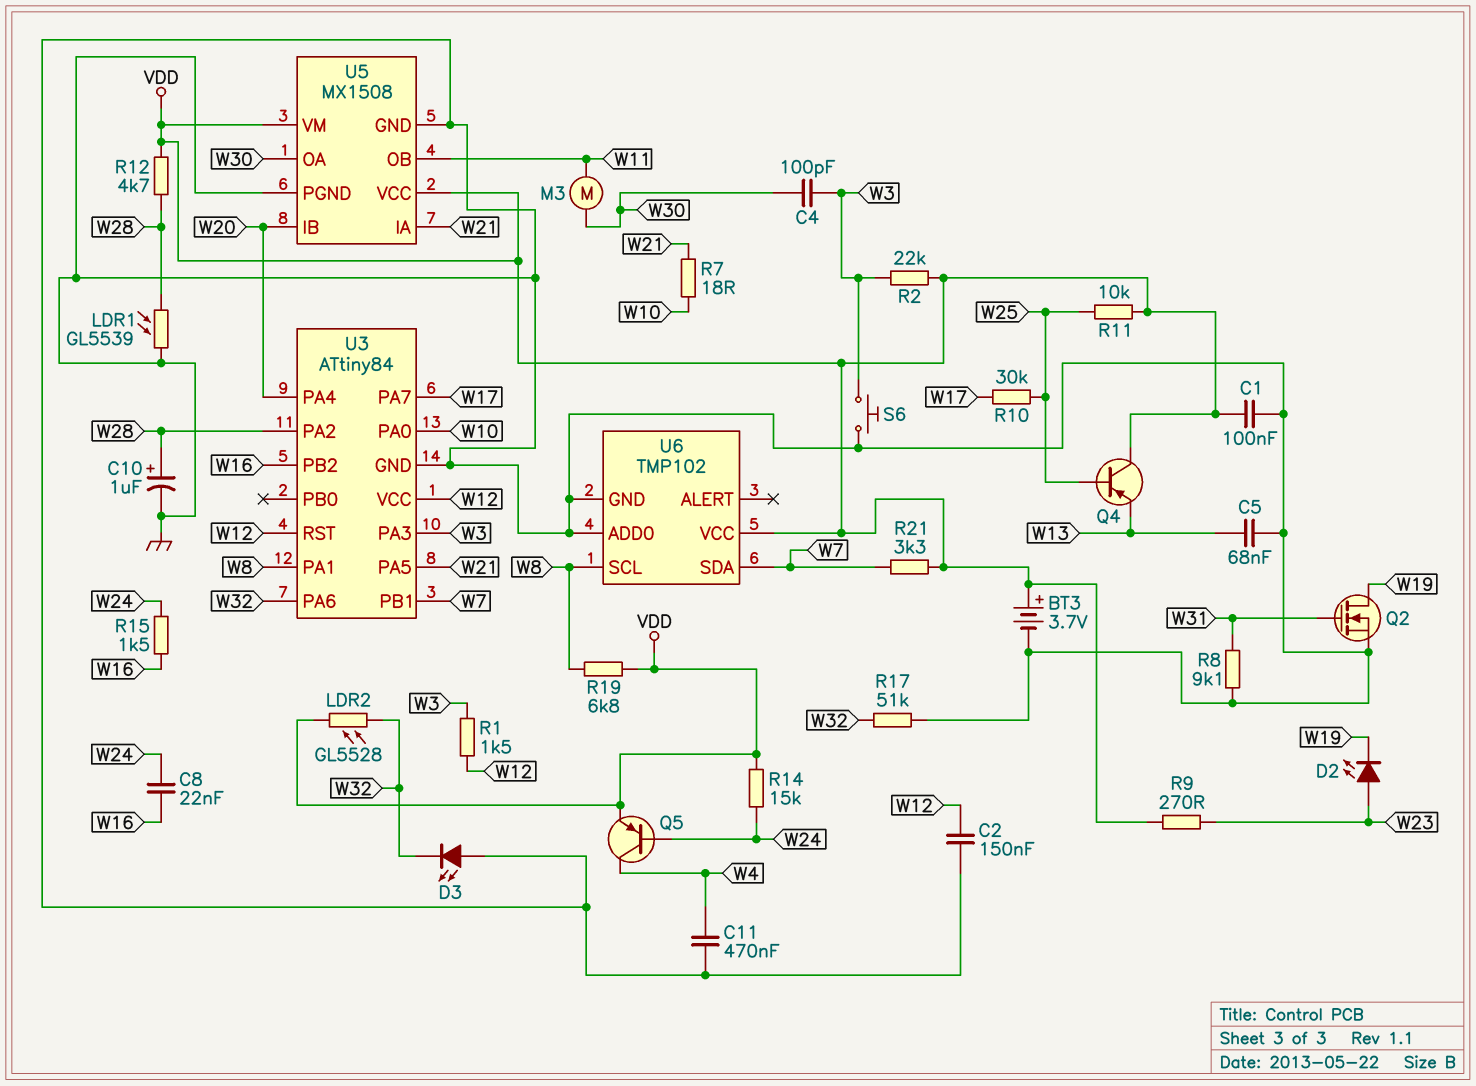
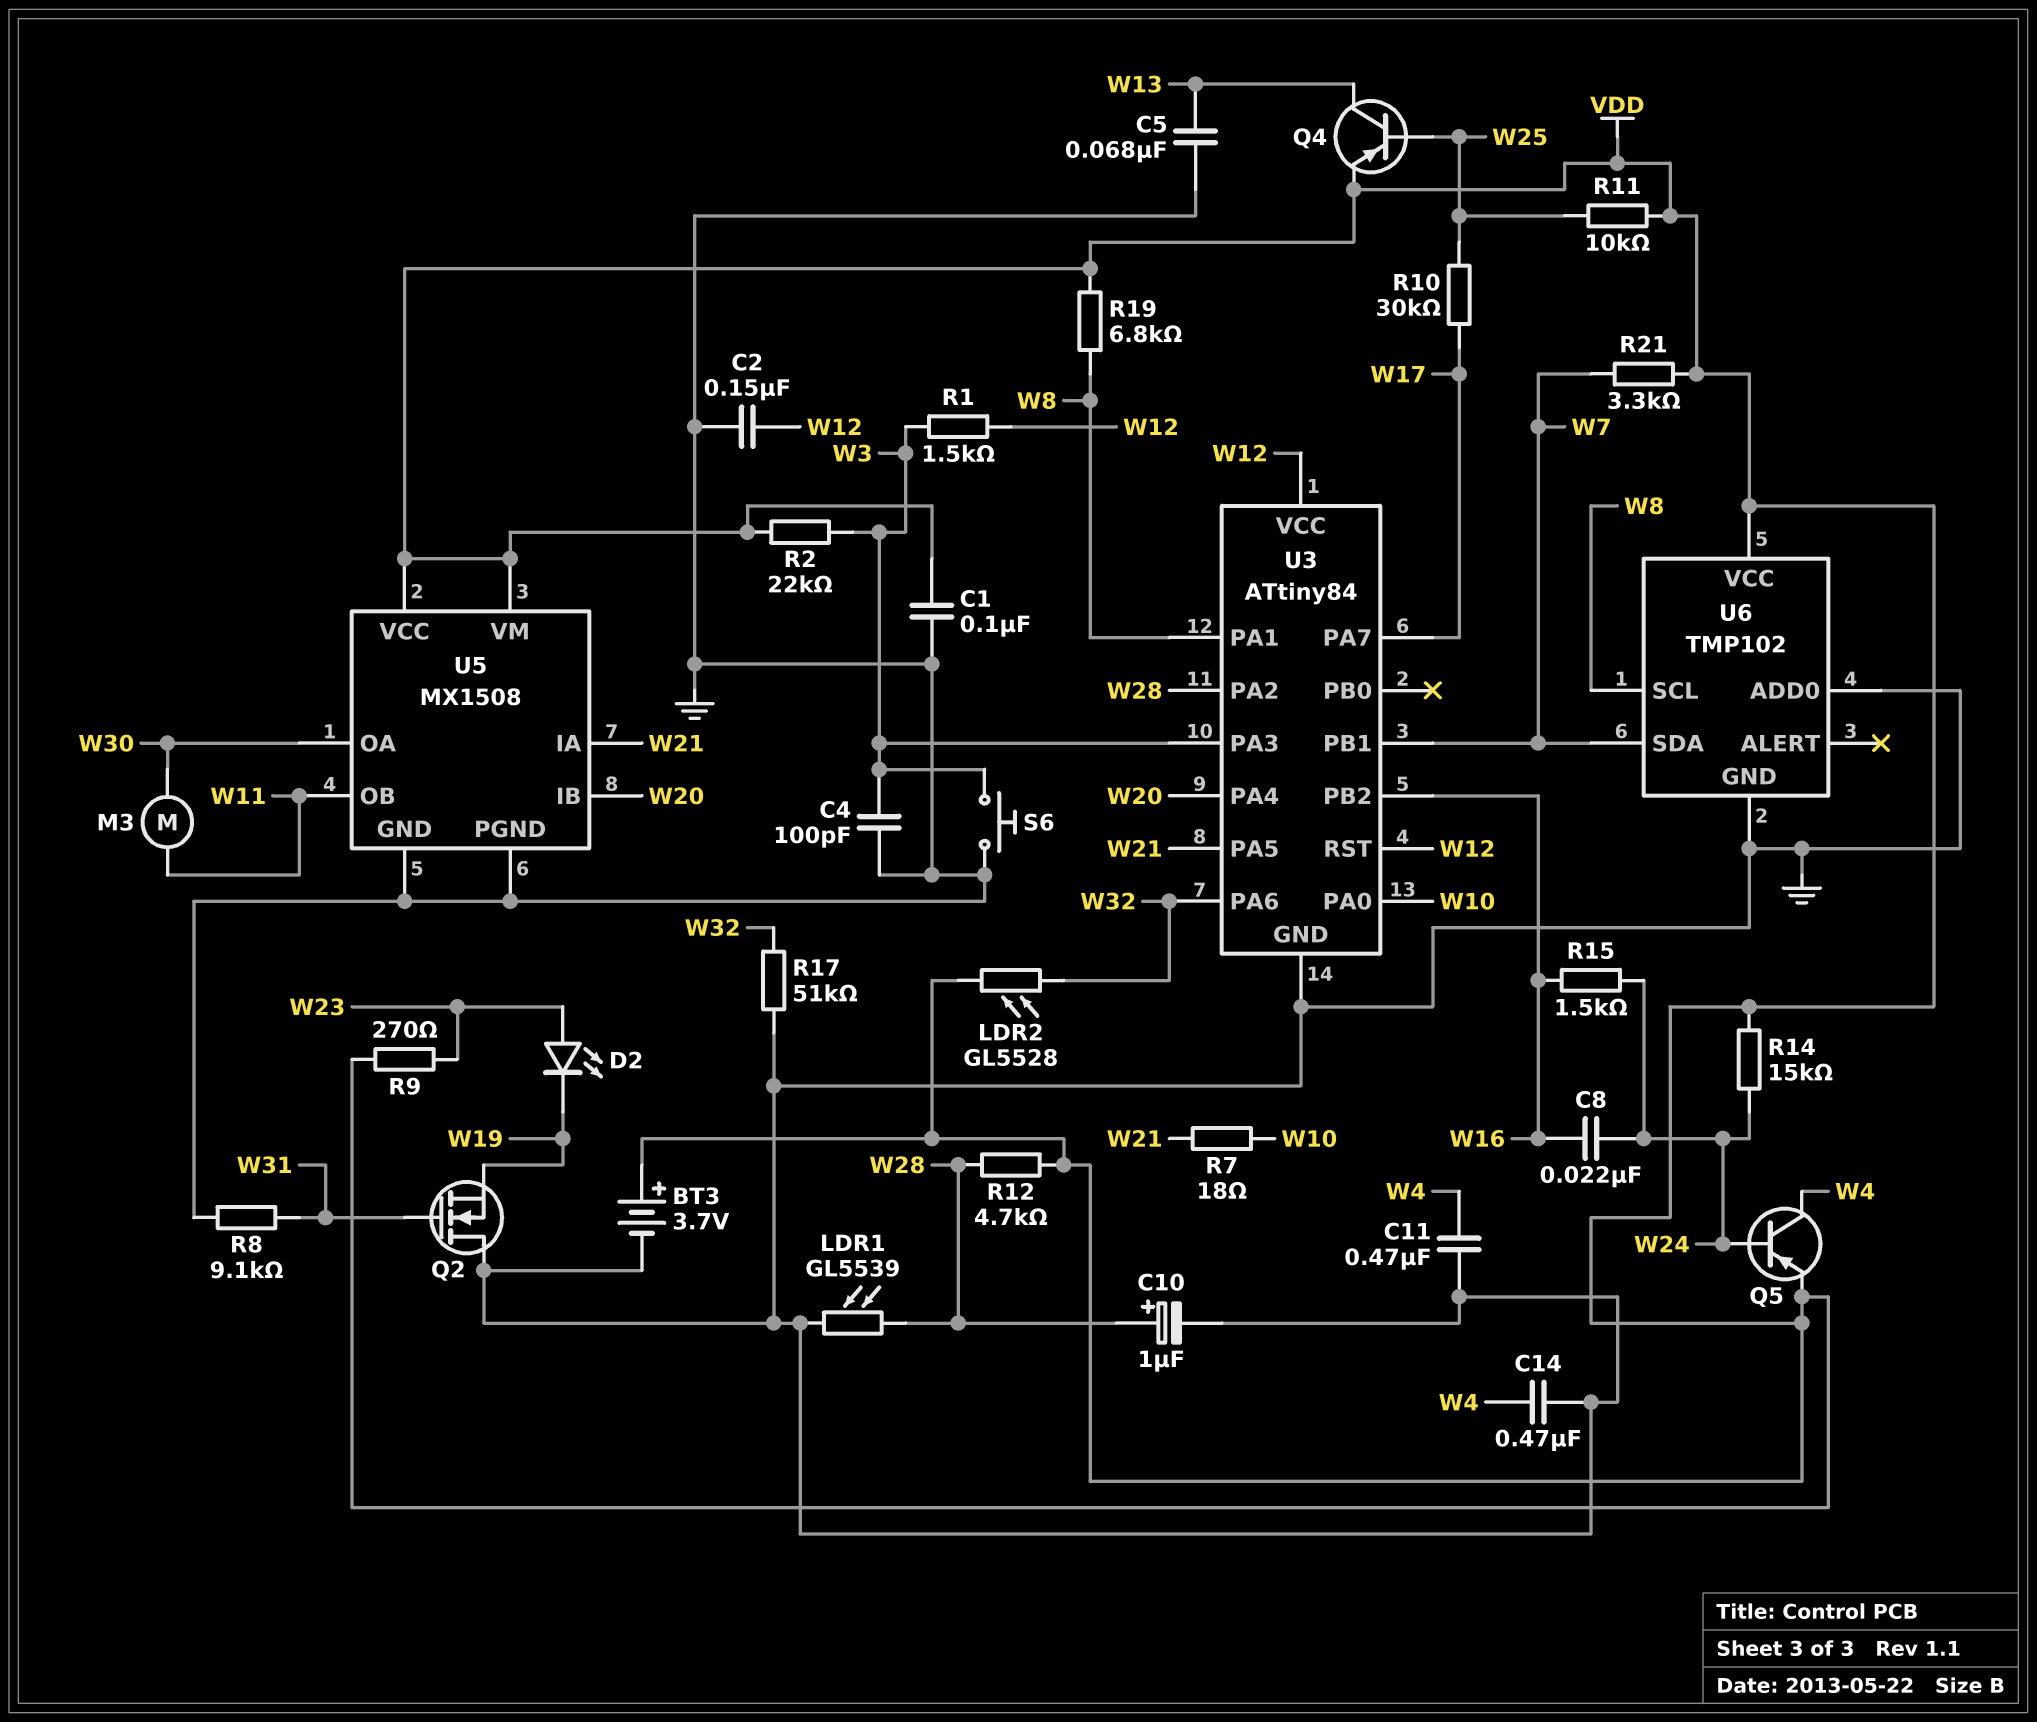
C4: 100pF (W3, W30) -> 100pF (GND, W3)
C14: none -> 470nF (GND, W4)
D3: LED (A GND, K W32) -> none
Q2: NMOS (G W31, D W19, S GND) -> NMOS (G W31, D GND, S W19)
Q4: PNP (B W25, C VDD, E W13) -> PNP (B W25, C W13, E VDD)

